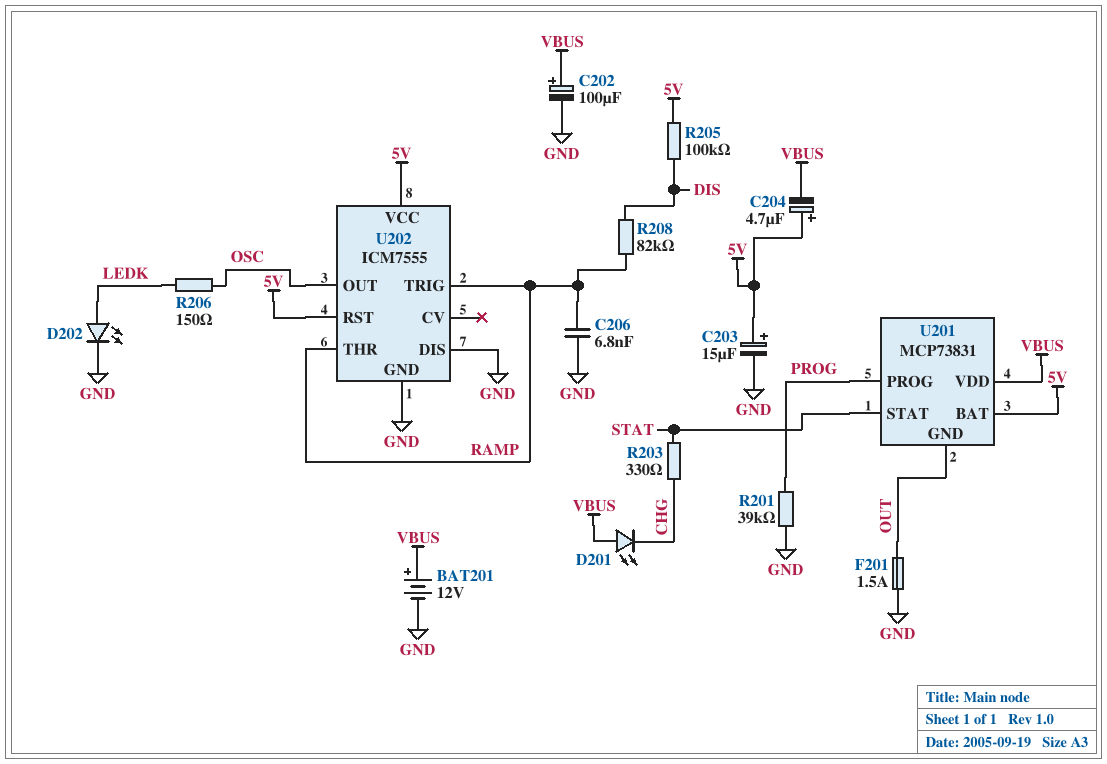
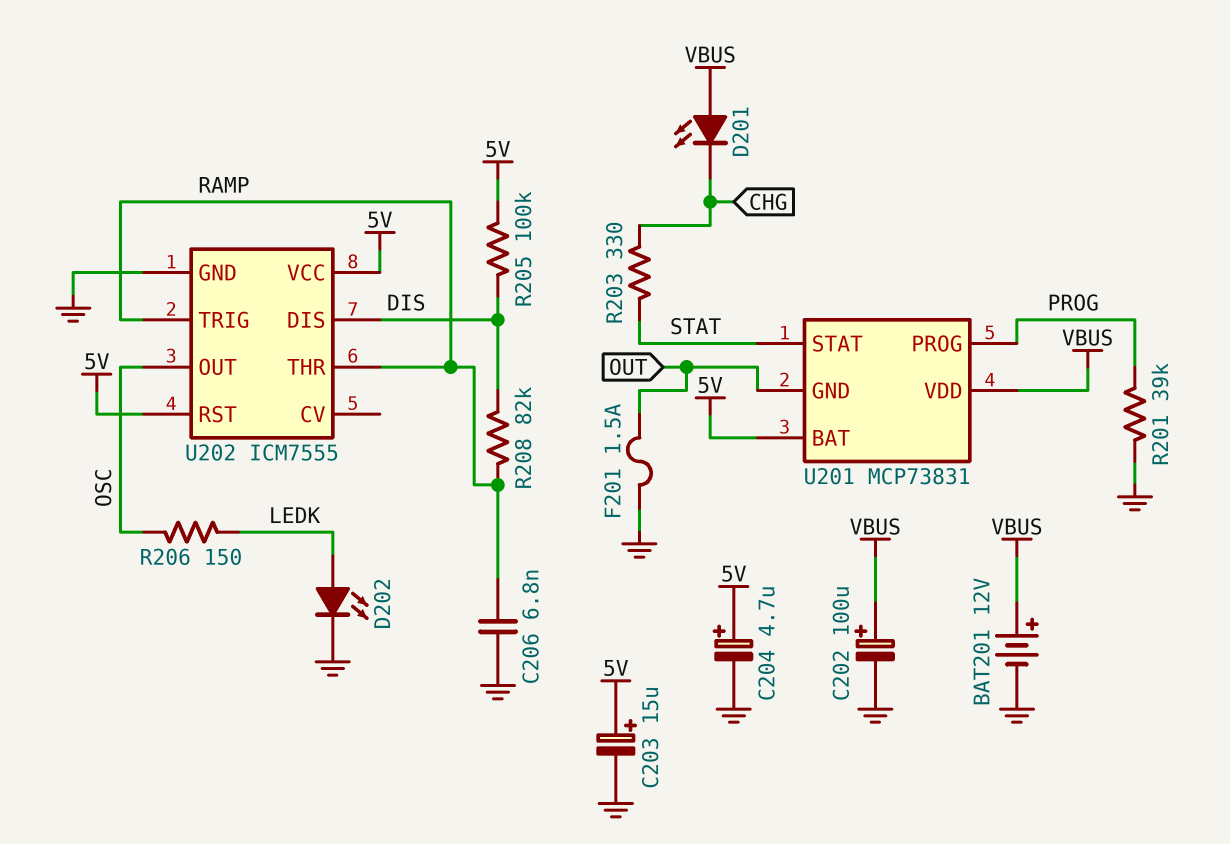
C204: 4.7uF (plus 5V, minus VBUS) -> 4.7uF (plus 5V, minus GND)
U202 pin DIS: GND -> DIS

